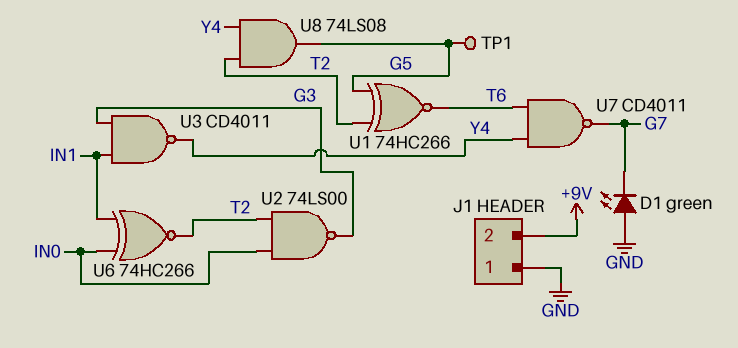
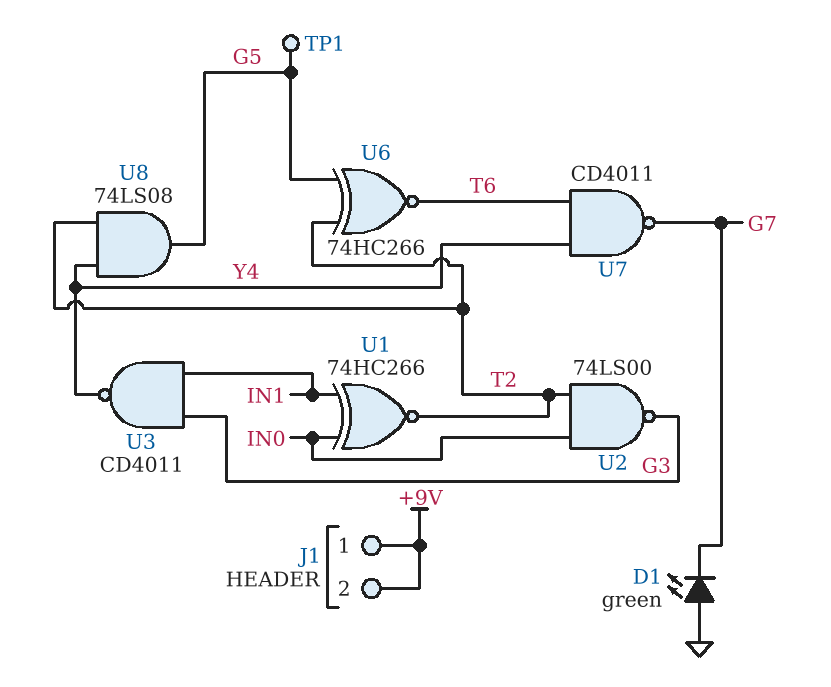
J1 pin 1: GND -> +9V
U1: XNOR 74HC266 (in G5, in T2, out T6) -> XNOR 74HC266 (in IN0, in IN1, out T2)
U6: XNOR 74HC266 (in IN0, in IN1, out T2) -> XNOR 74HC266 (in G5, in T2, out T6)

